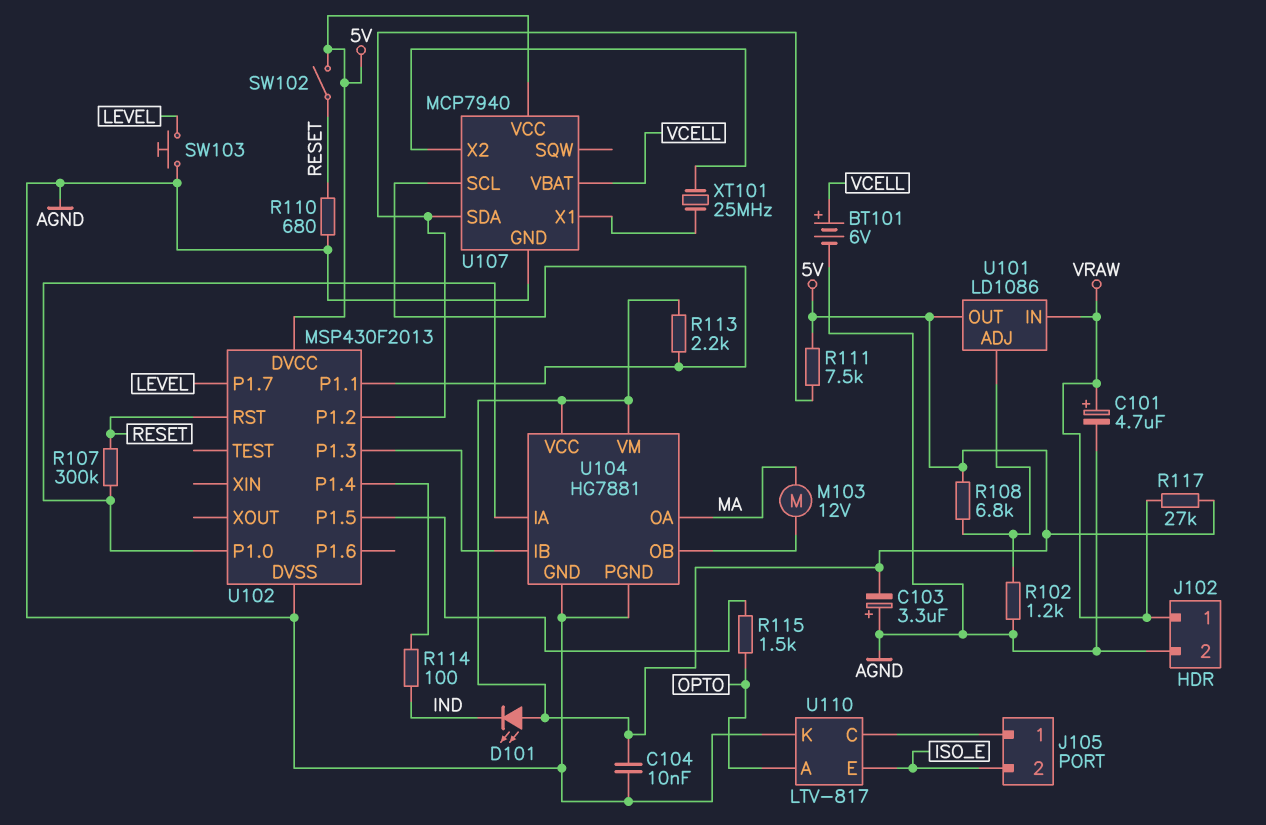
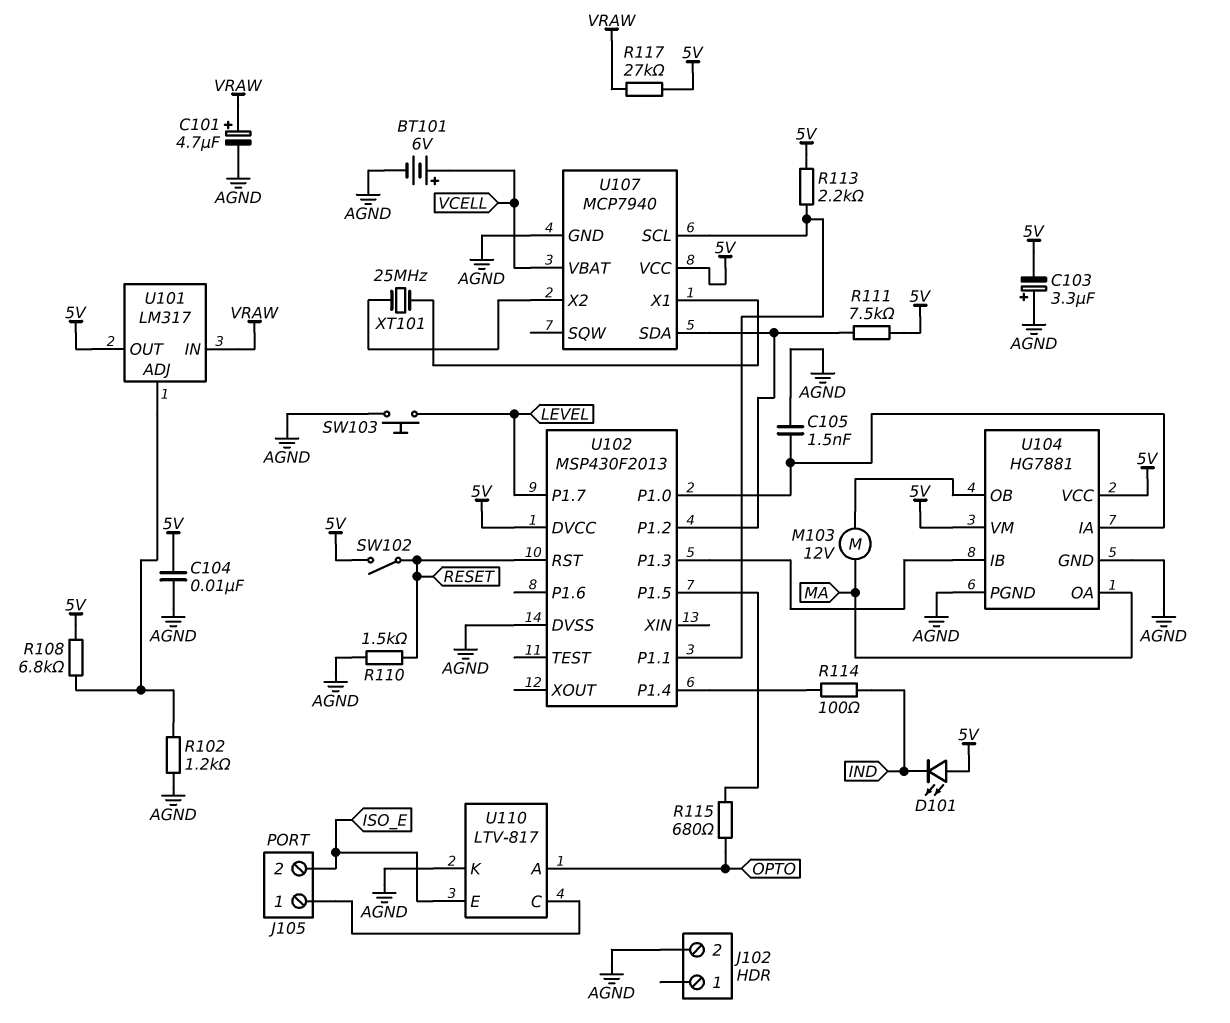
C105: none -> 1.5nF (AGND, U102/P1.0)
J102 pin 1: VRAW -> none
R107: 300k (RESET, U102/P1.0) -> none
R110: 680 (AGND, RESET) -> 1.5k (AGND, RESET)
R115: 1.5k (OPTO, U102/P1.5) -> 680 (OPTO, U102/P1.5)
U101: LD1086 -> LM317

